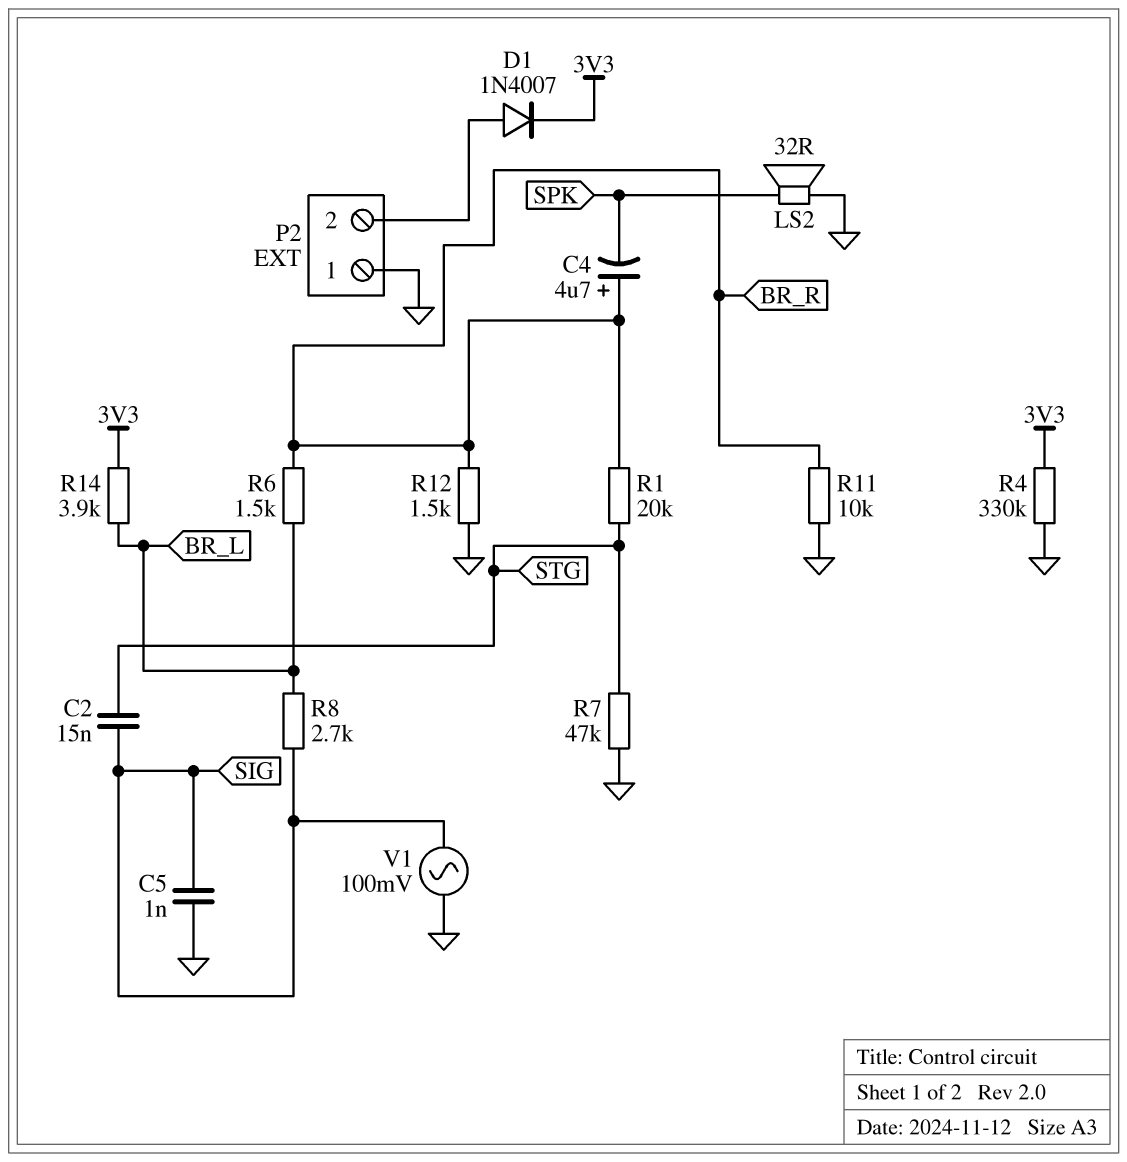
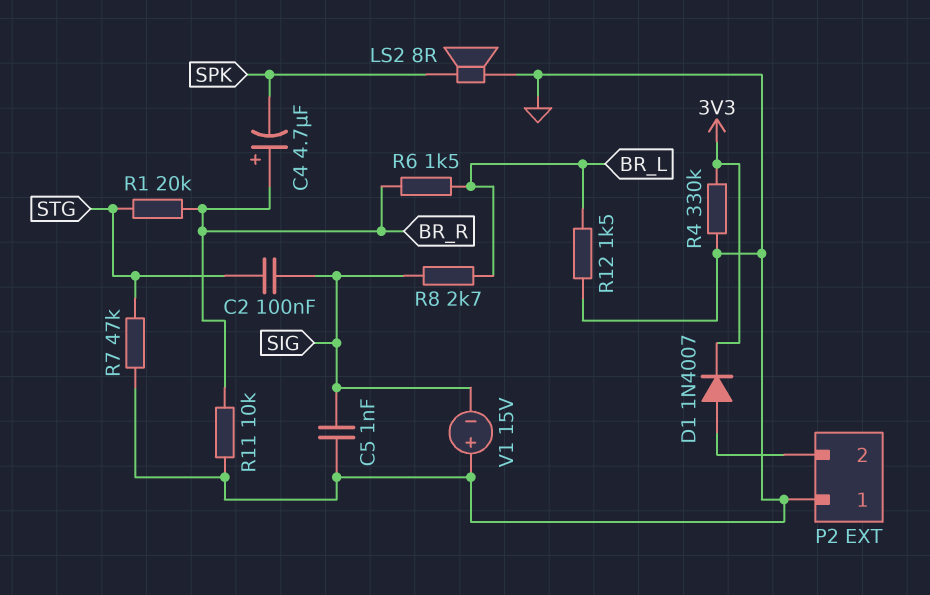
C2: 15nF (SIG, STG) -> 100nF (SIG, STG)
LS2: speaker 32R (GND, SPK) -> speaker 8R (GND, SPK)
R12: 1.5k (BR_R, GND) -> 1.5k (BR_L, GND)
R14: 3.9k (3V3, BR_L) -> none
V1: AC 100mV (GND, SIG) -> 15V (plus GND, minus SIG)

